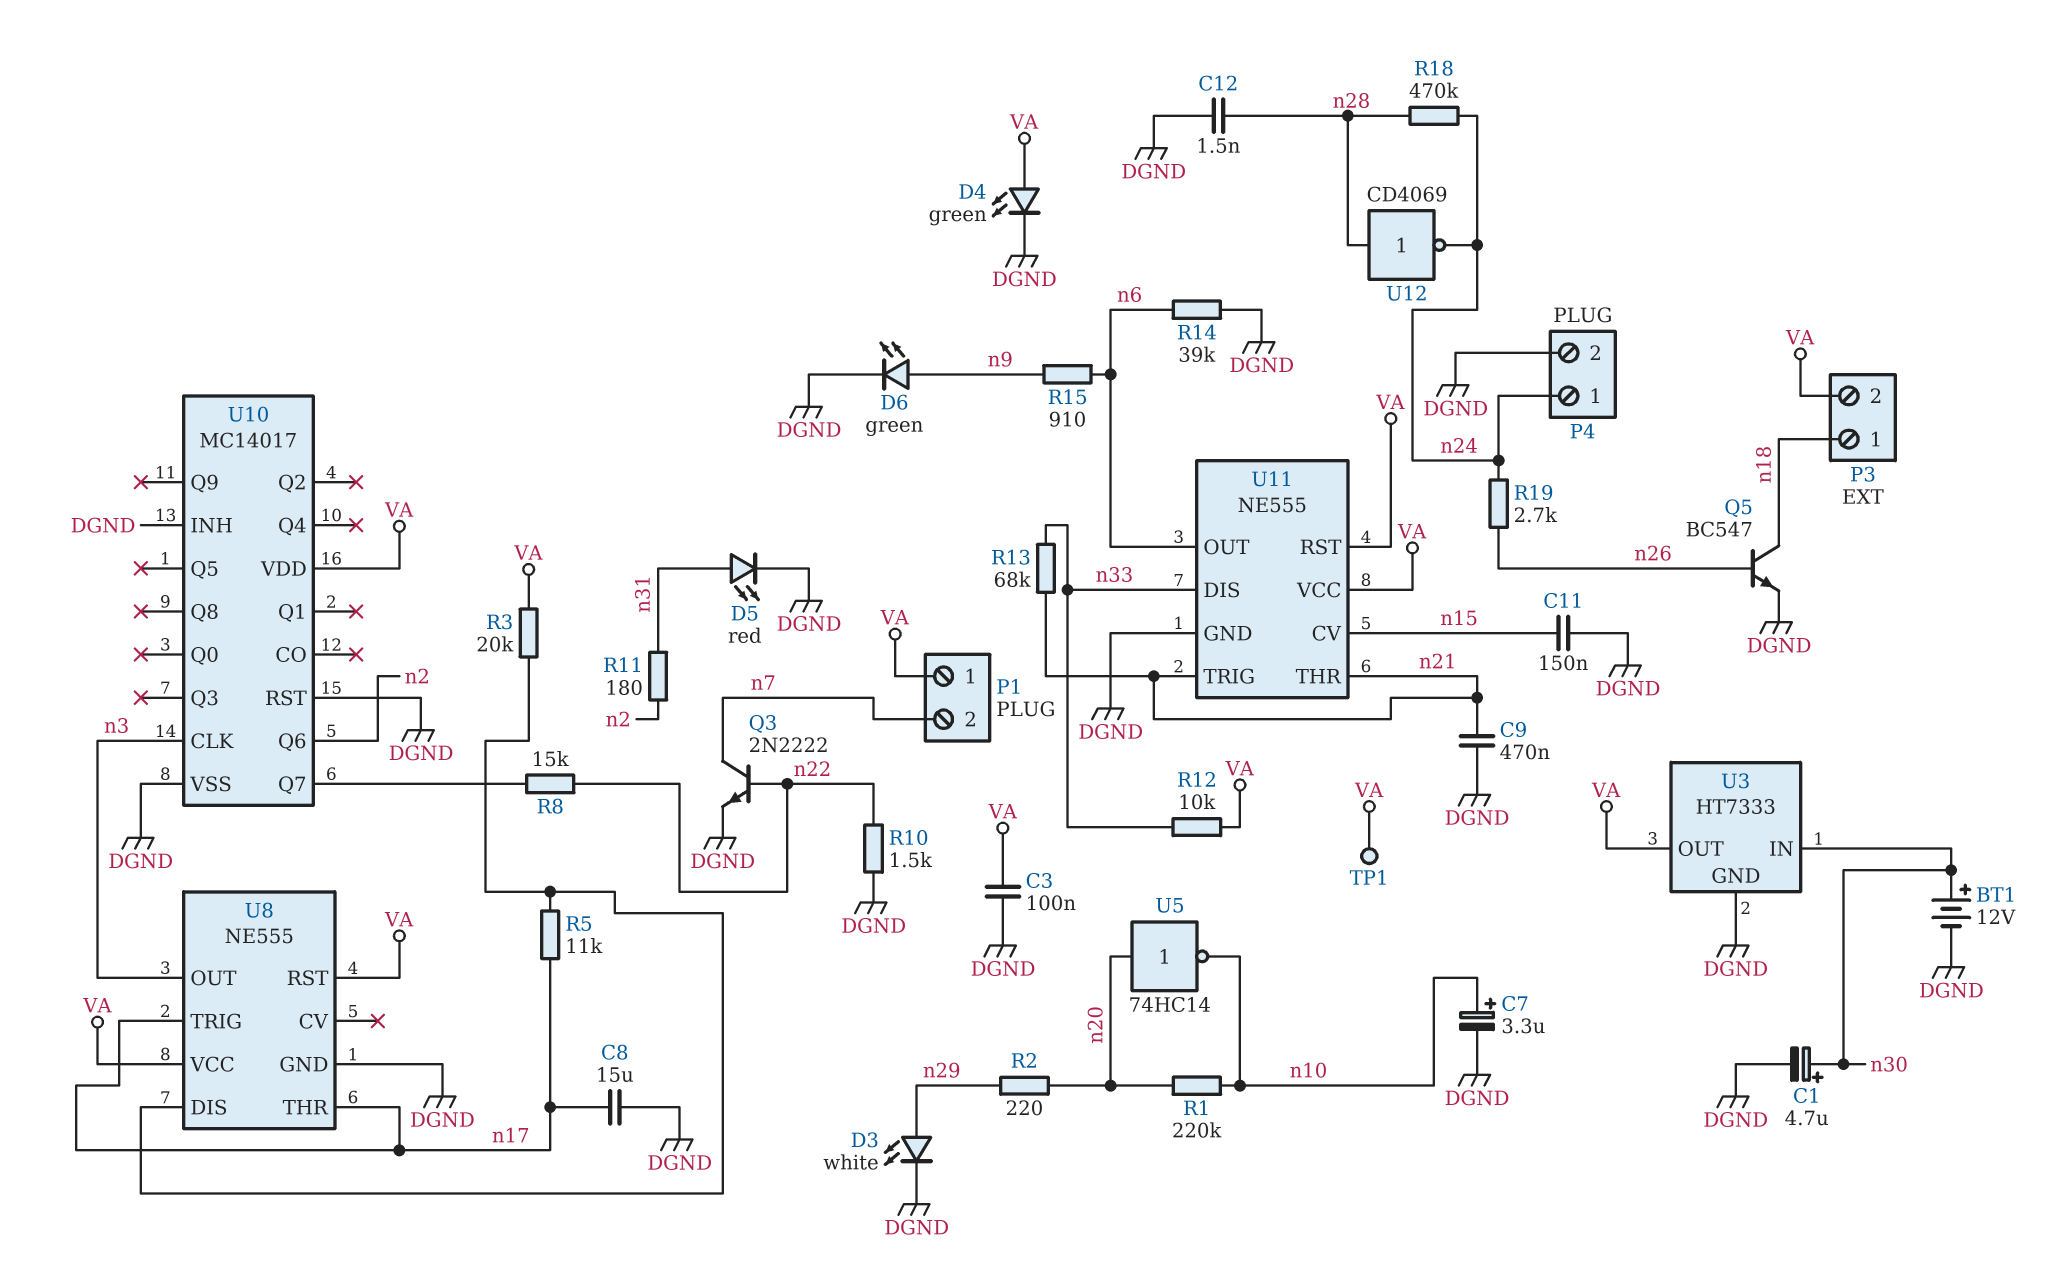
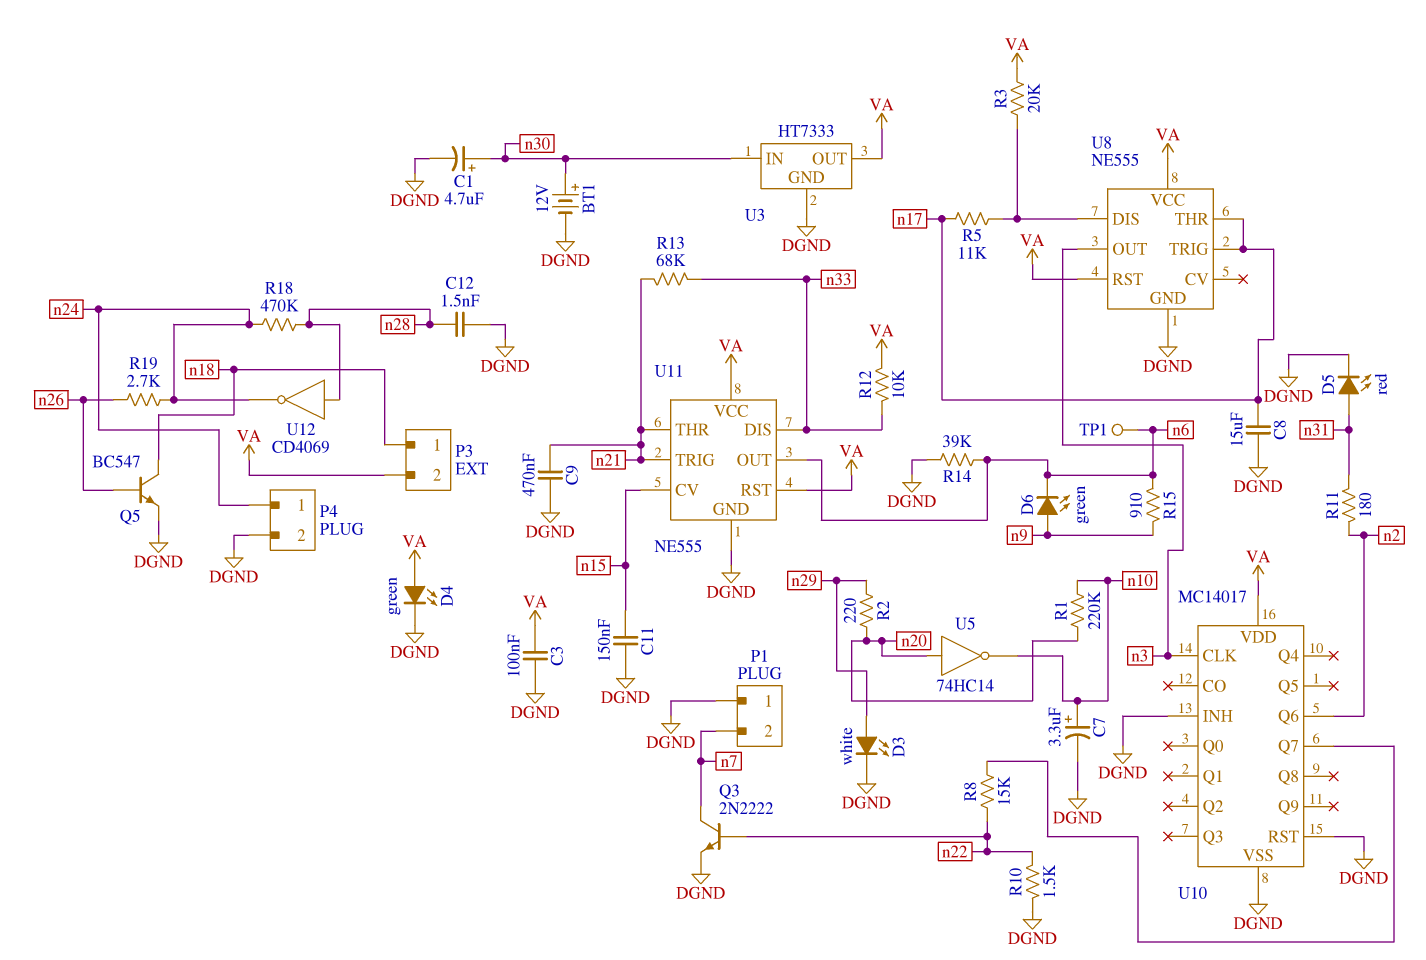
D6: LED green (A n9, K DGND) -> LED green (A n9, K n6)
P1 pin 1: VA -> DGND
TP1: test point (VA) -> test point (n6)

